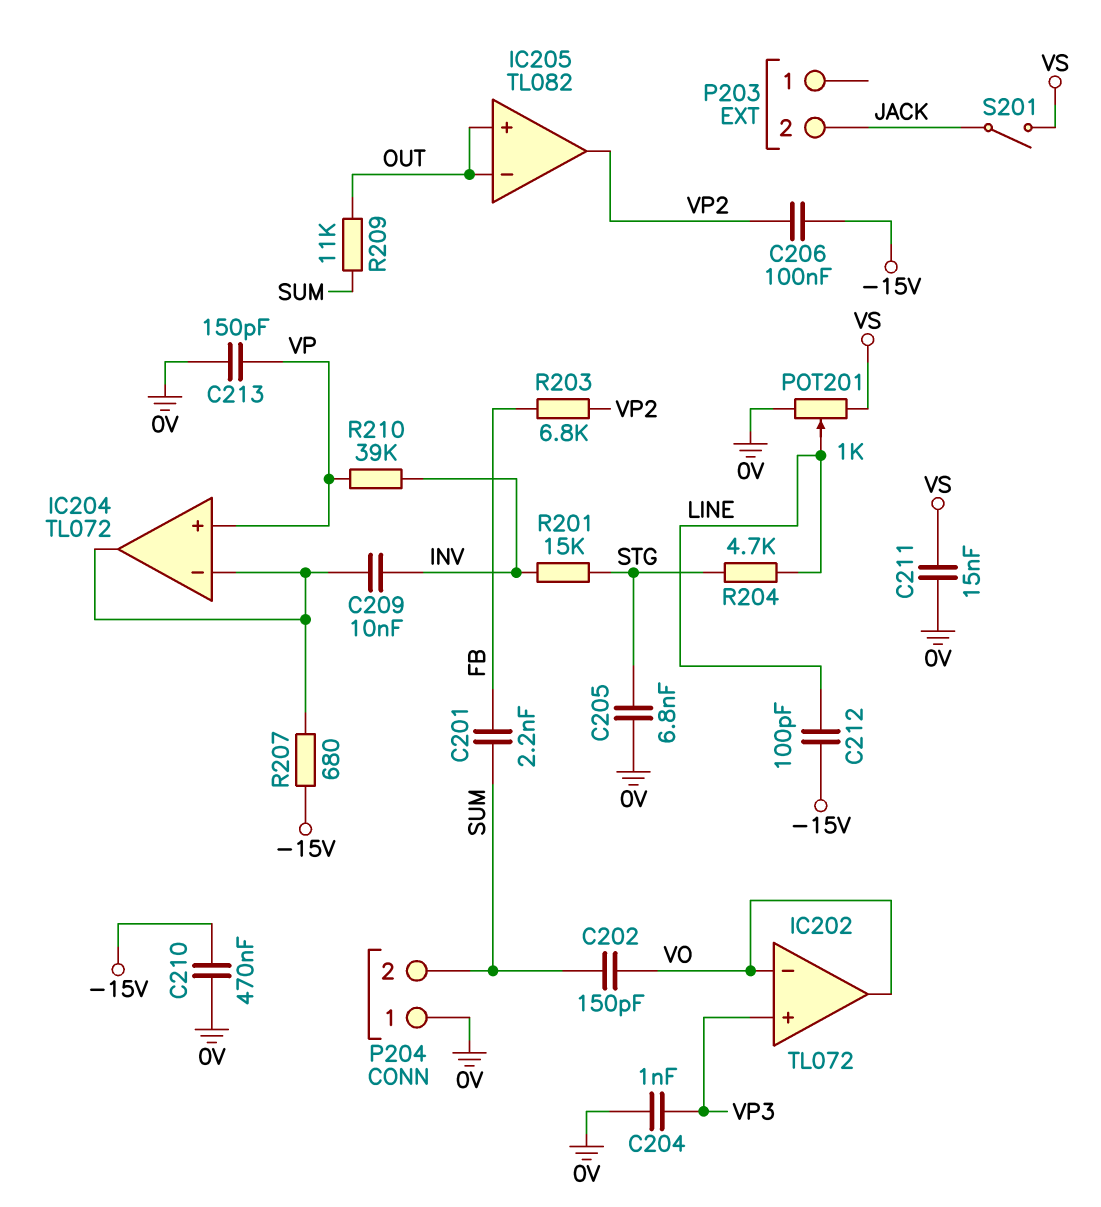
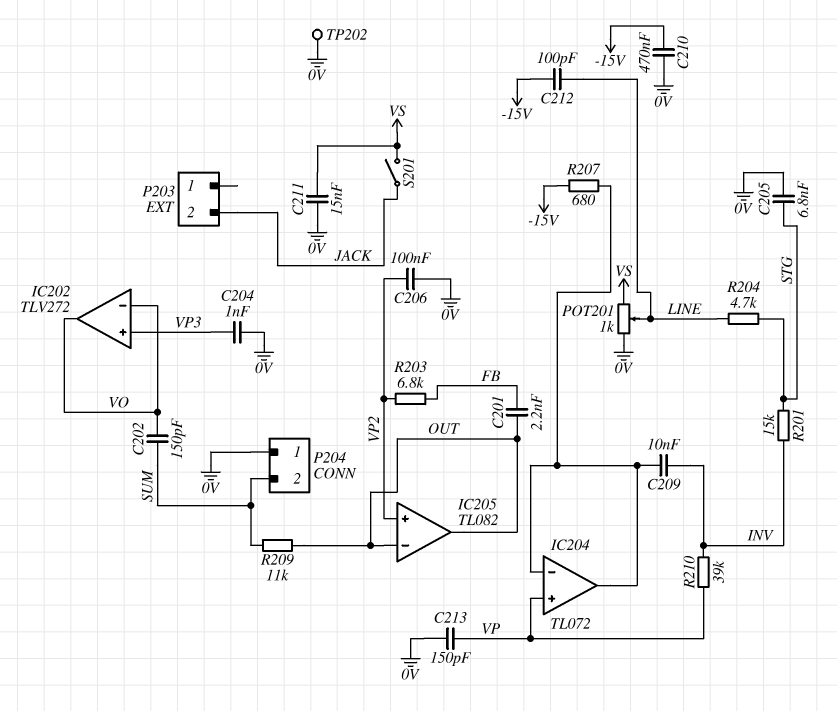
C201: 2.2nF (FB, SUM) -> 2.2nF (FB, OUT)
C206: 100nF (-15V, VP2) -> 100nF (0V, VP2)
IC202: TL072 -> TLV272
IC205 pin in+: OUT -> VP2
IC205 pin out: VP2 -> OUT
TP202: none -> test point (0V)

